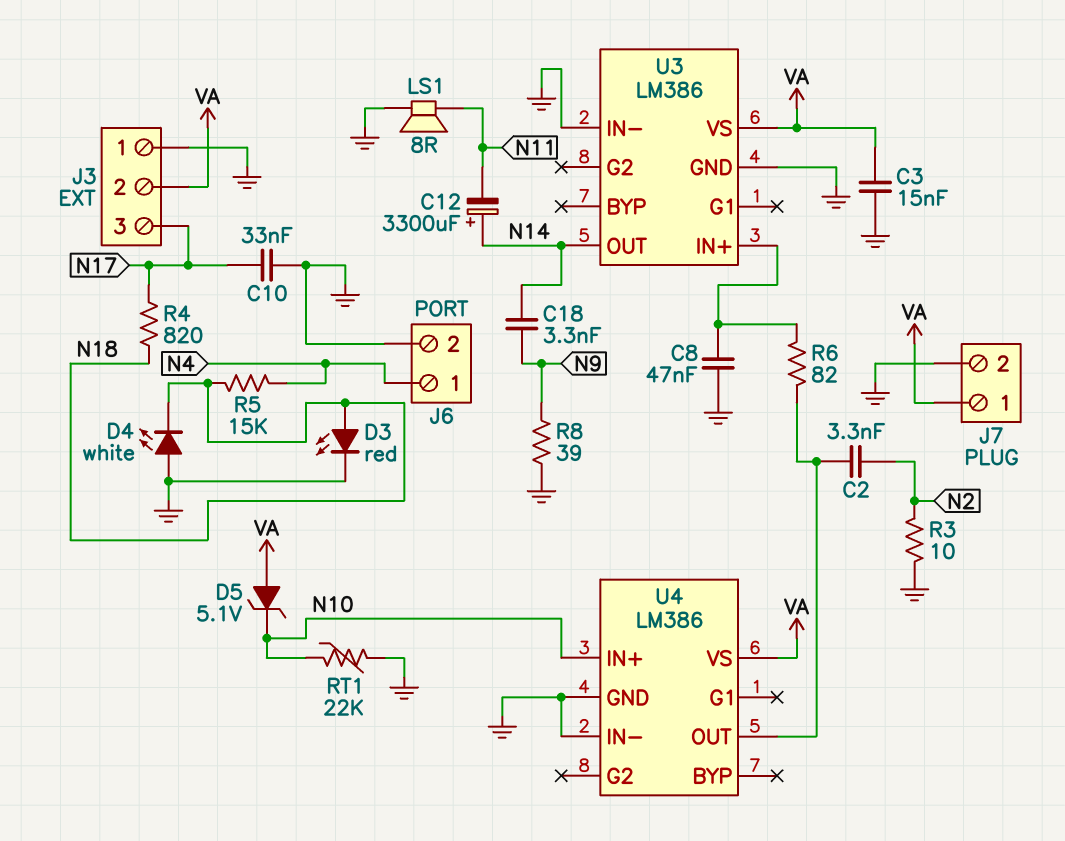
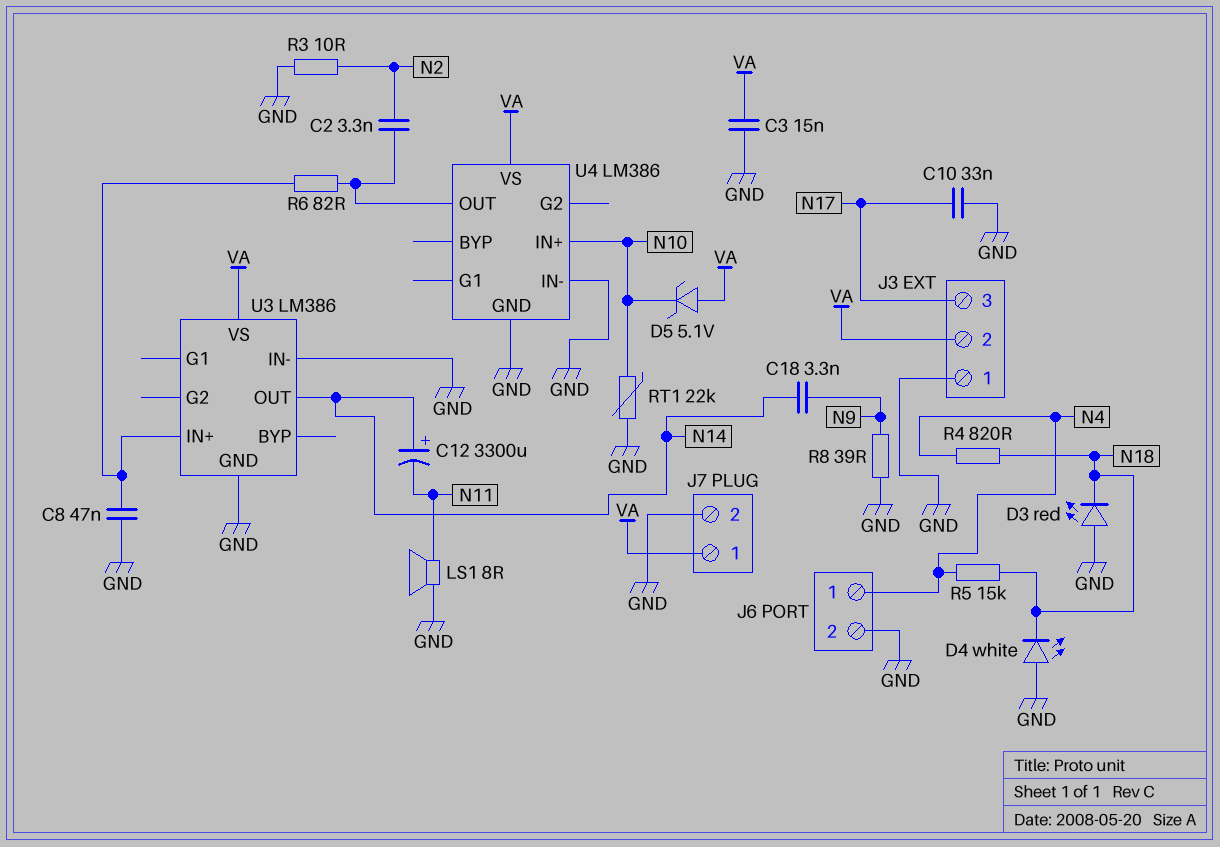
D3: LED red (A N18, K GND) -> LED red (A GND, K N18)
R4: 820 (N17, N18) -> 820 (N4, N18)

